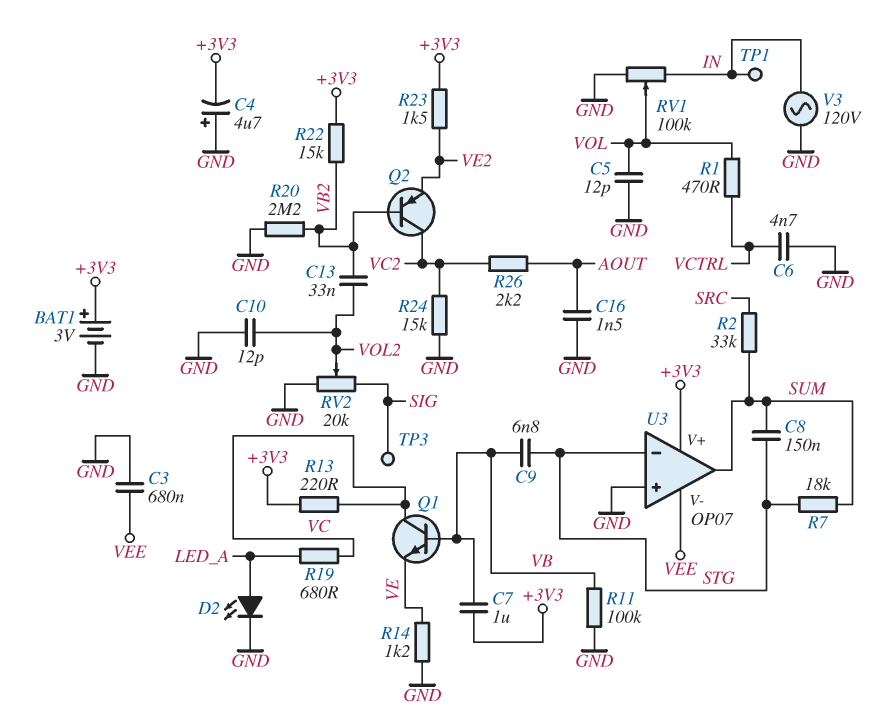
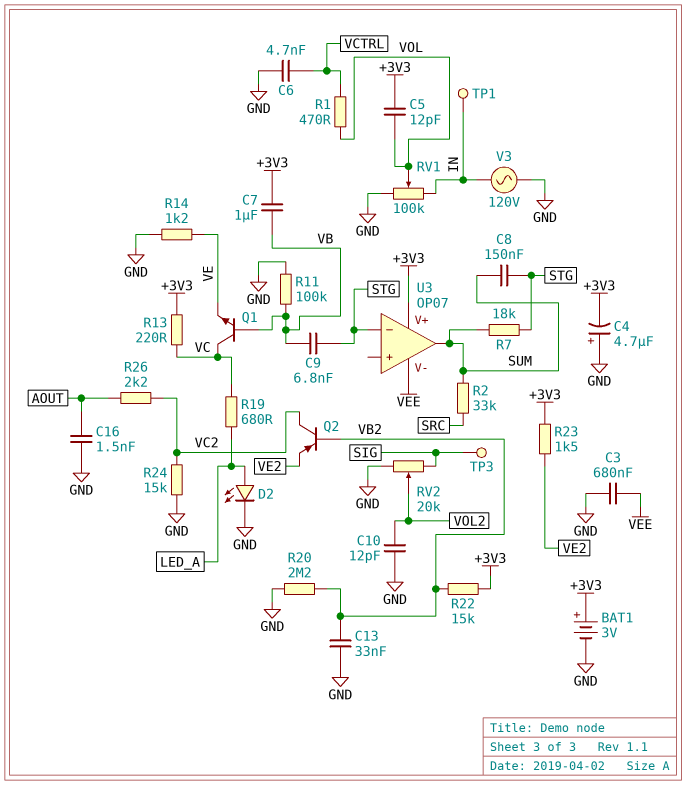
C5: 12pF (GND, VOL) -> 12pF (+3V3, VOL)
C13: 33nF (VB2, VOL2) -> 33nF (GND, VB2)
U3 pin in+: GND -> none

